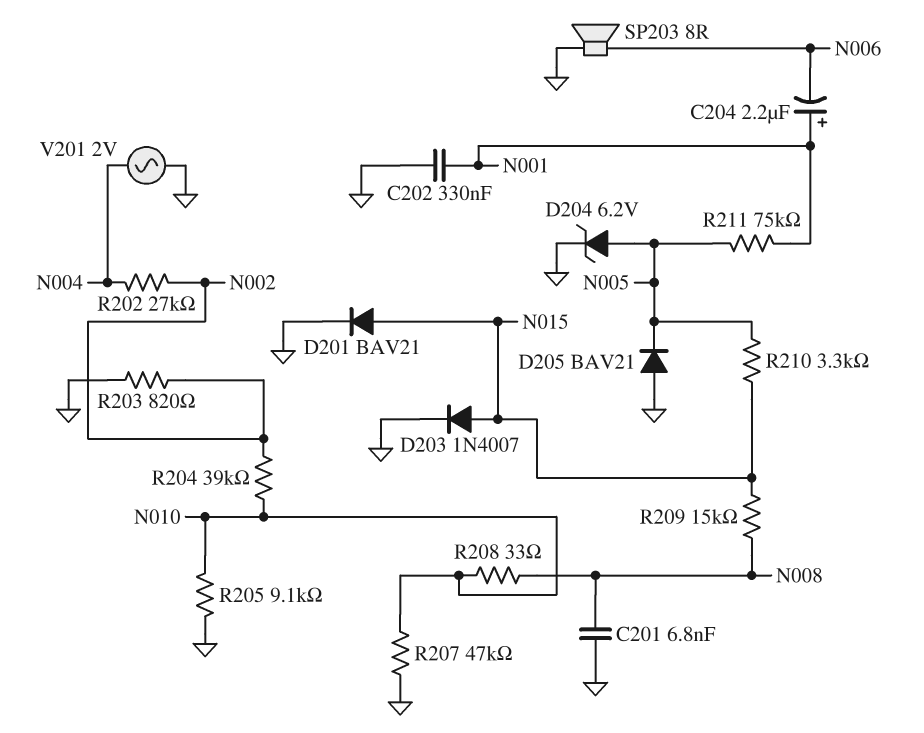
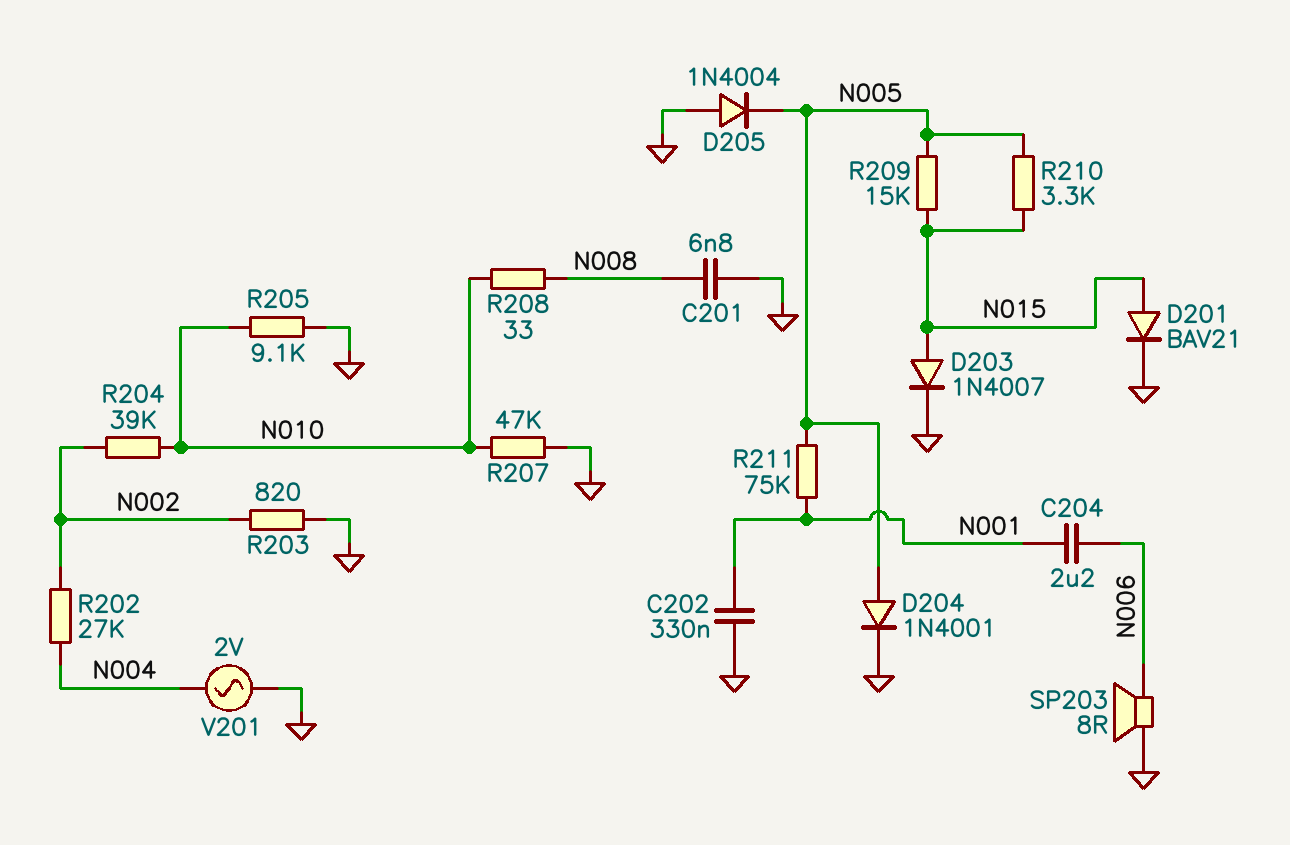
C204: 2.2uF (plus N001, minus N006) -> 2.2uF (N001, N006)
D204: zener 6.2V (A N005, K GND) -> diode 1N4001 (A N005, K GND)
D205: diode BAV21 (A GND, K N005) -> diode 1N4004 (A GND, K N005)
R209: 15k (N008, N015) -> 15k (N005, N015)

